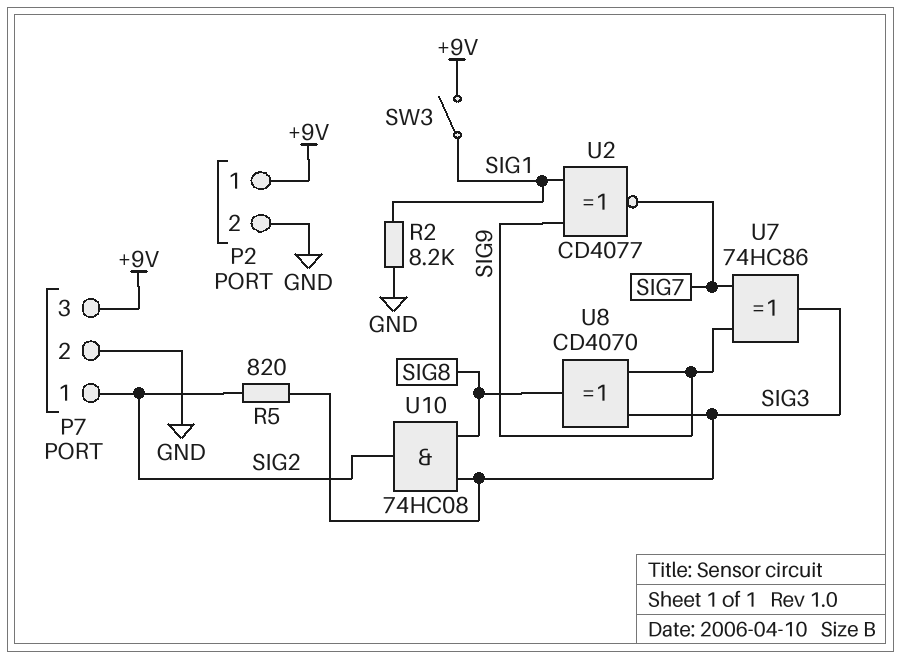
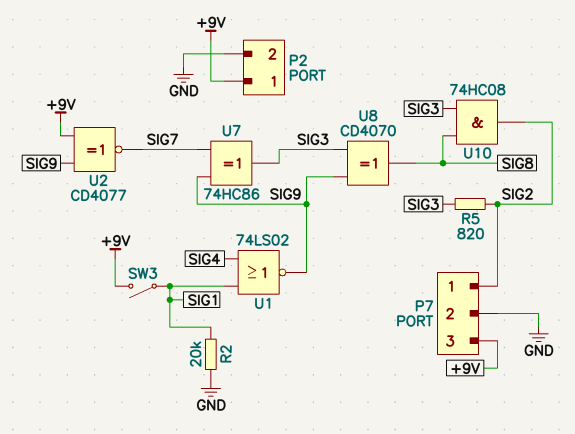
R2: 8.2k (GND, SIG1) -> 20k (GND, SIG1)
U1: none -> NOR 74LS02 (in SIG1, in SIG4, out SIG9)
U2: XNOR CD4077 (in SIG1, in SIG9, out SIG7) -> XNOR CD4077 (in +9V, in SIG9, out SIG7)

